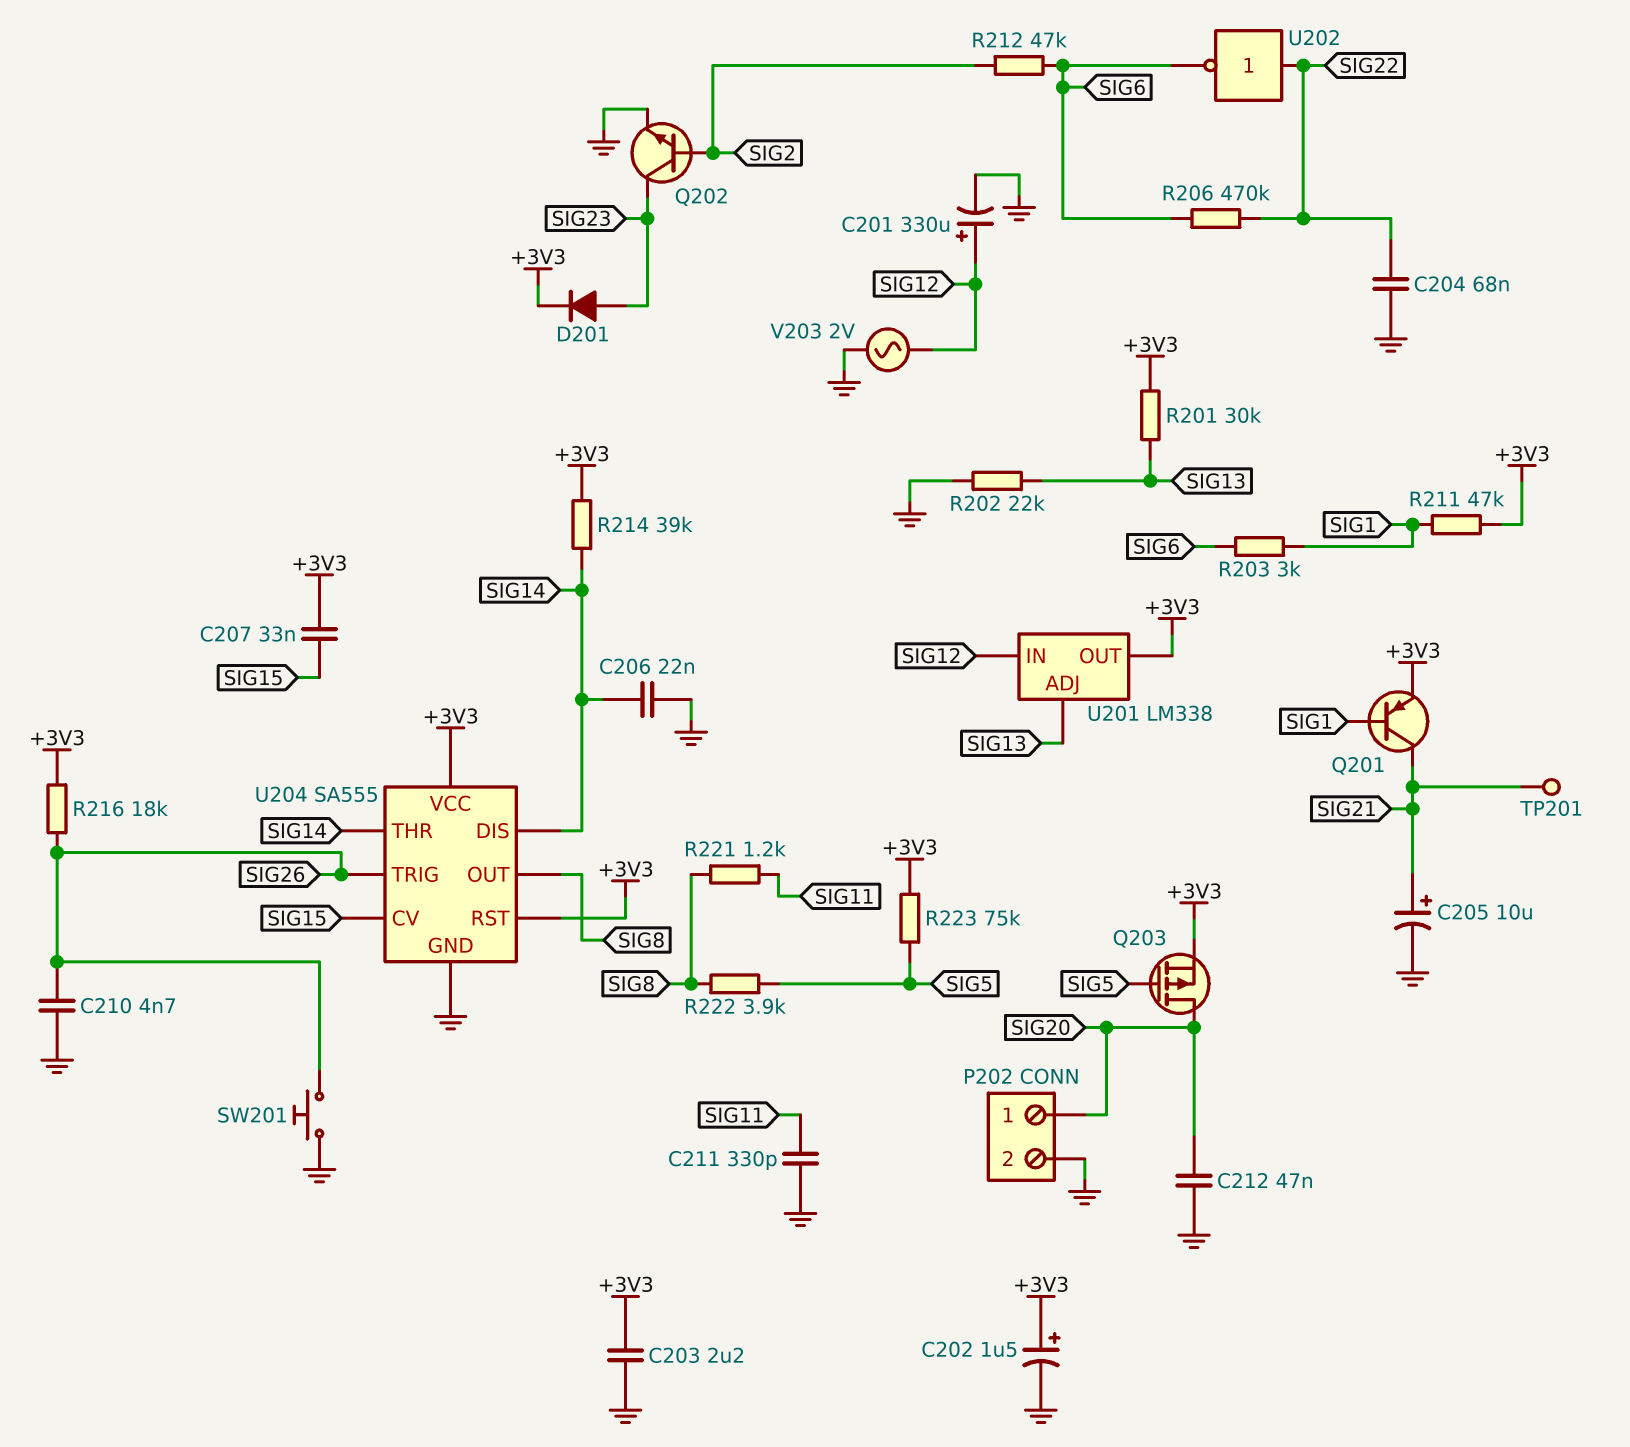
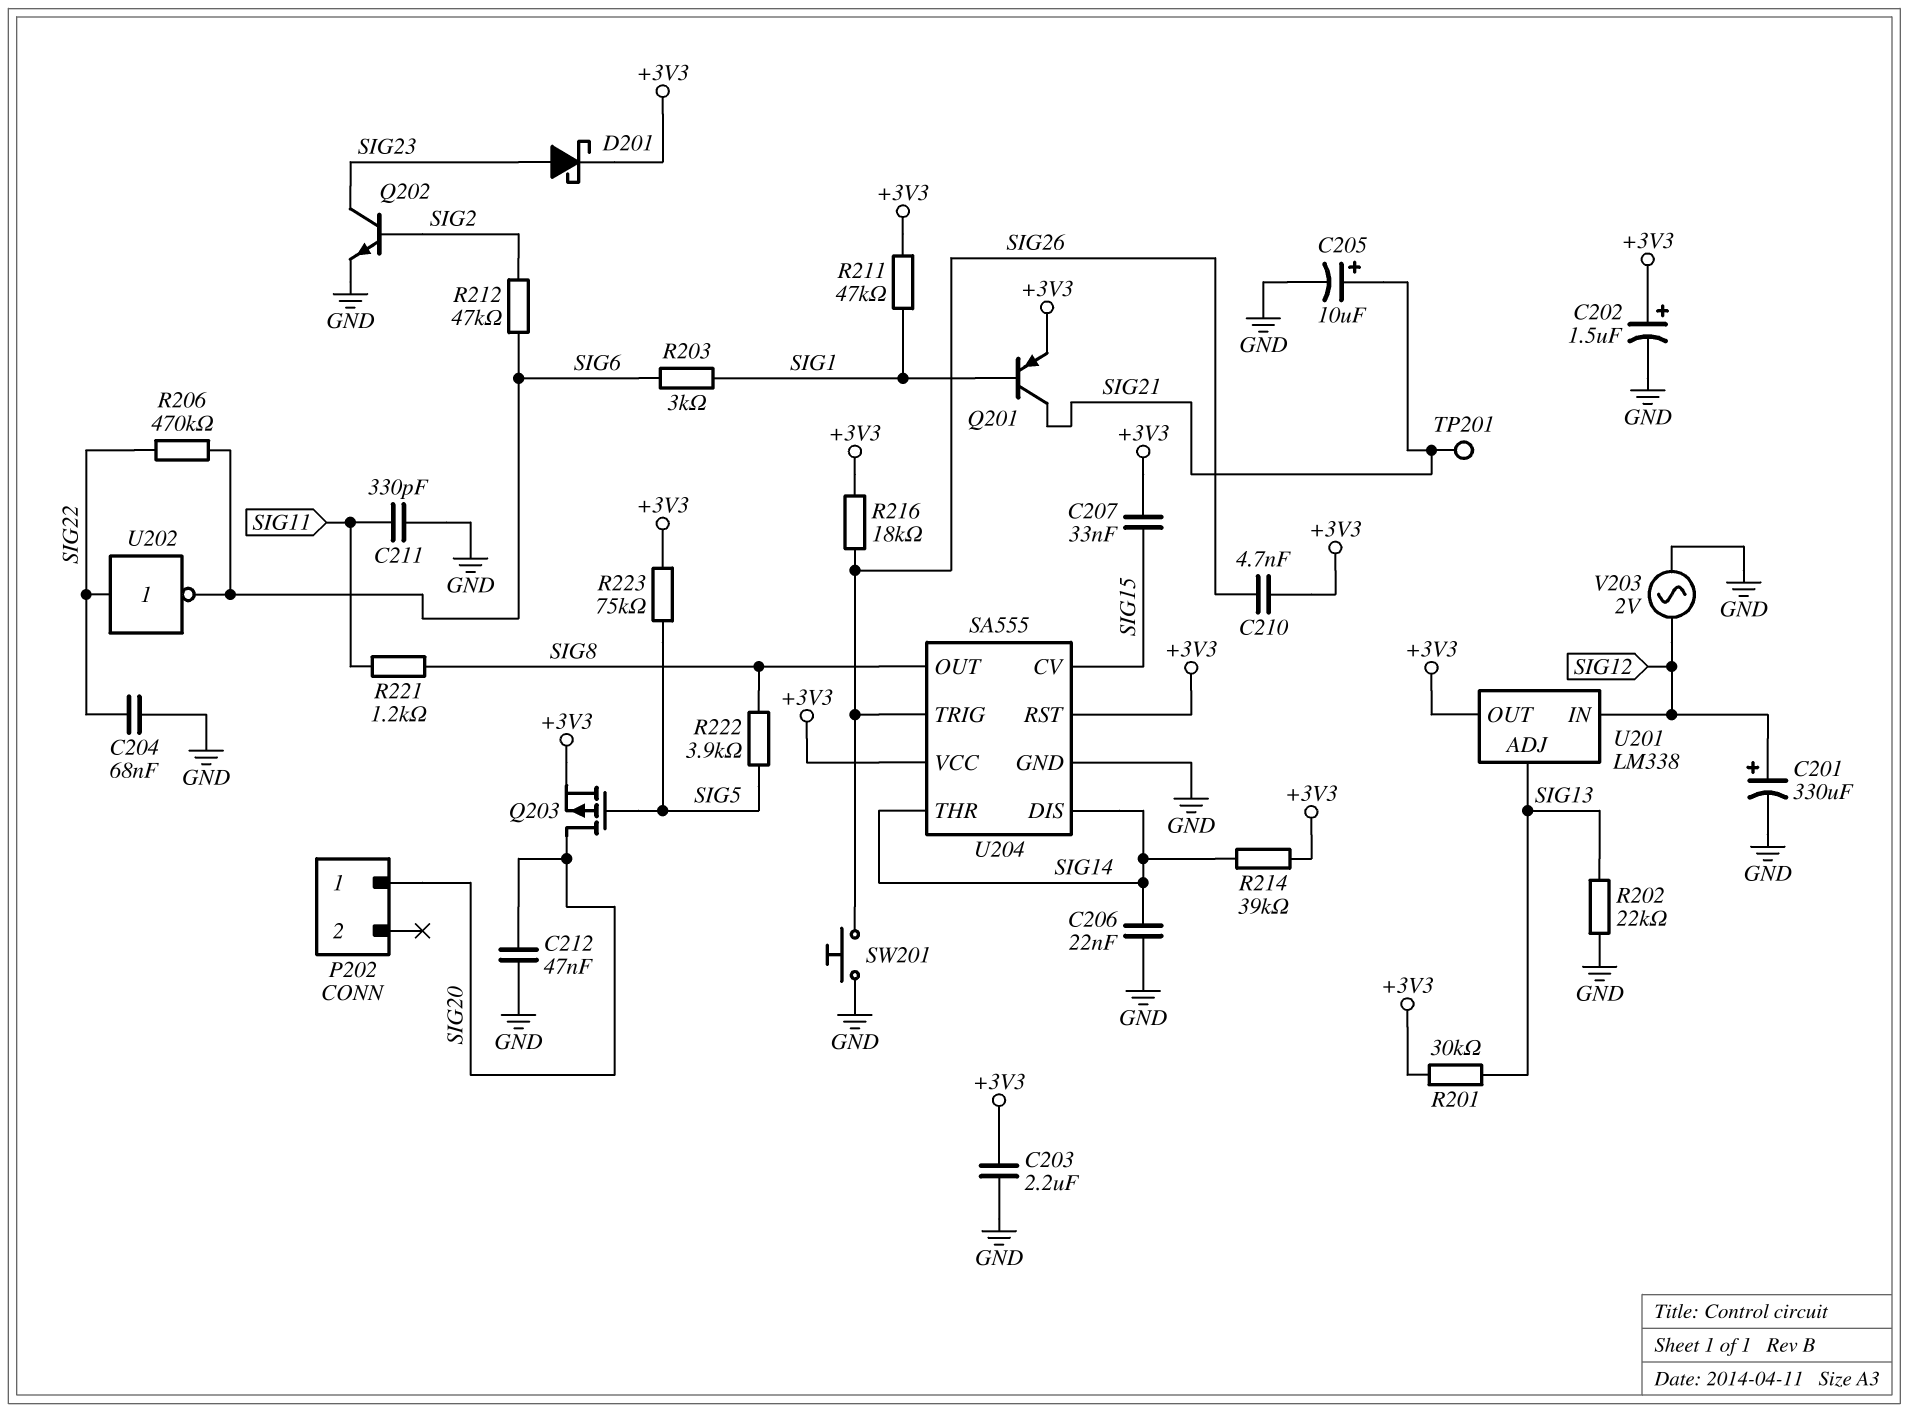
C210: 4.7nF (GND, SIG26) -> 4.7nF (+3V3, SIG26)
D201: diode (A SIG23, K +3V3) -> schottky (A SIG23, K +3V3)
P202 pin 2: GND -> none

